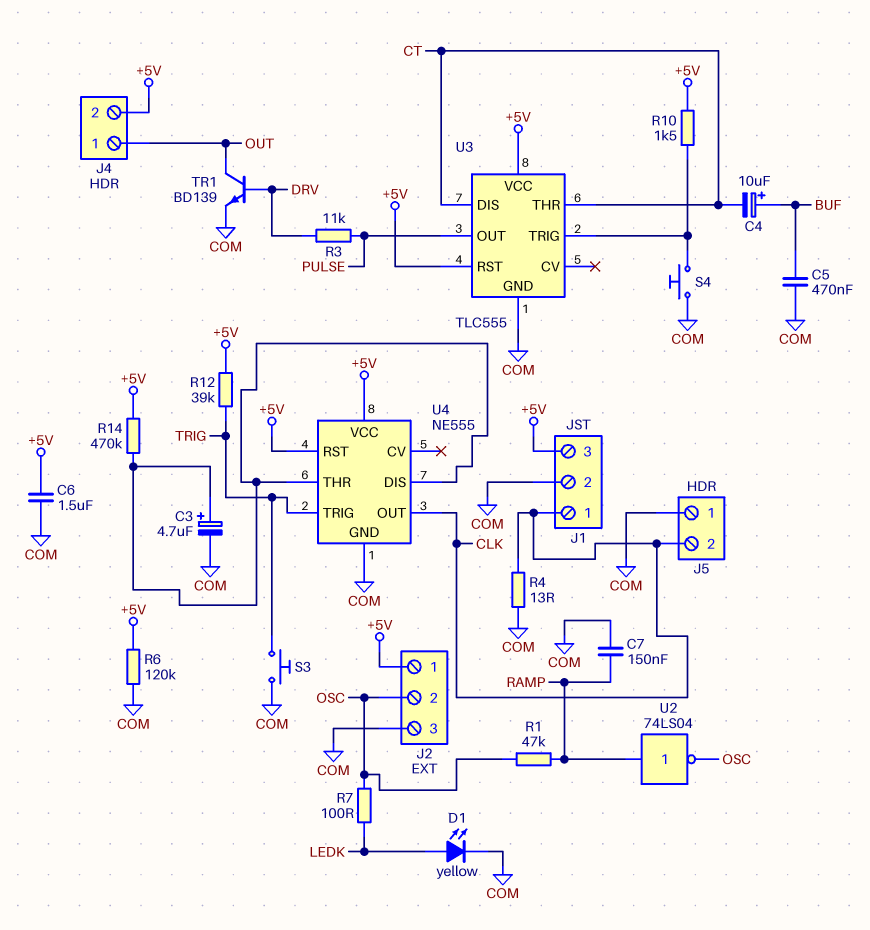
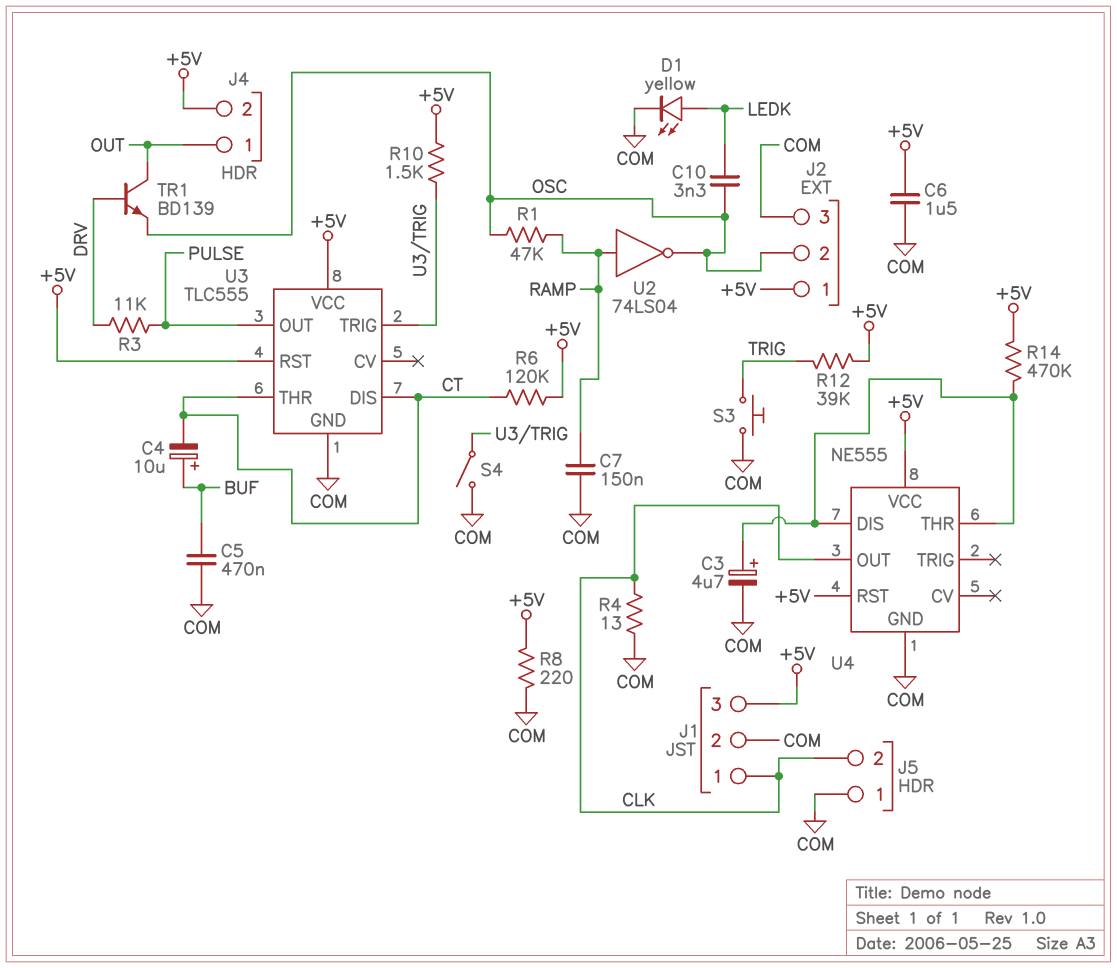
C10: none -> 3.3nF (LEDK, OSC)
R6: 120k (+5V, COM) -> 120k (+5V, CT)
R7: 100 (LEDK, OSC) -> none
R8: none -> 220 (+5V, COM)
S4: button (COM, U3/TRIG) -> switch (COM, U3/TRIG)
TR1: NPN BD139 (B DRV, C OUT, E COM) -> NPN BD139 (B DRV, C OUT, E OSC)
U4 pin TRIG: TRIG -> none

